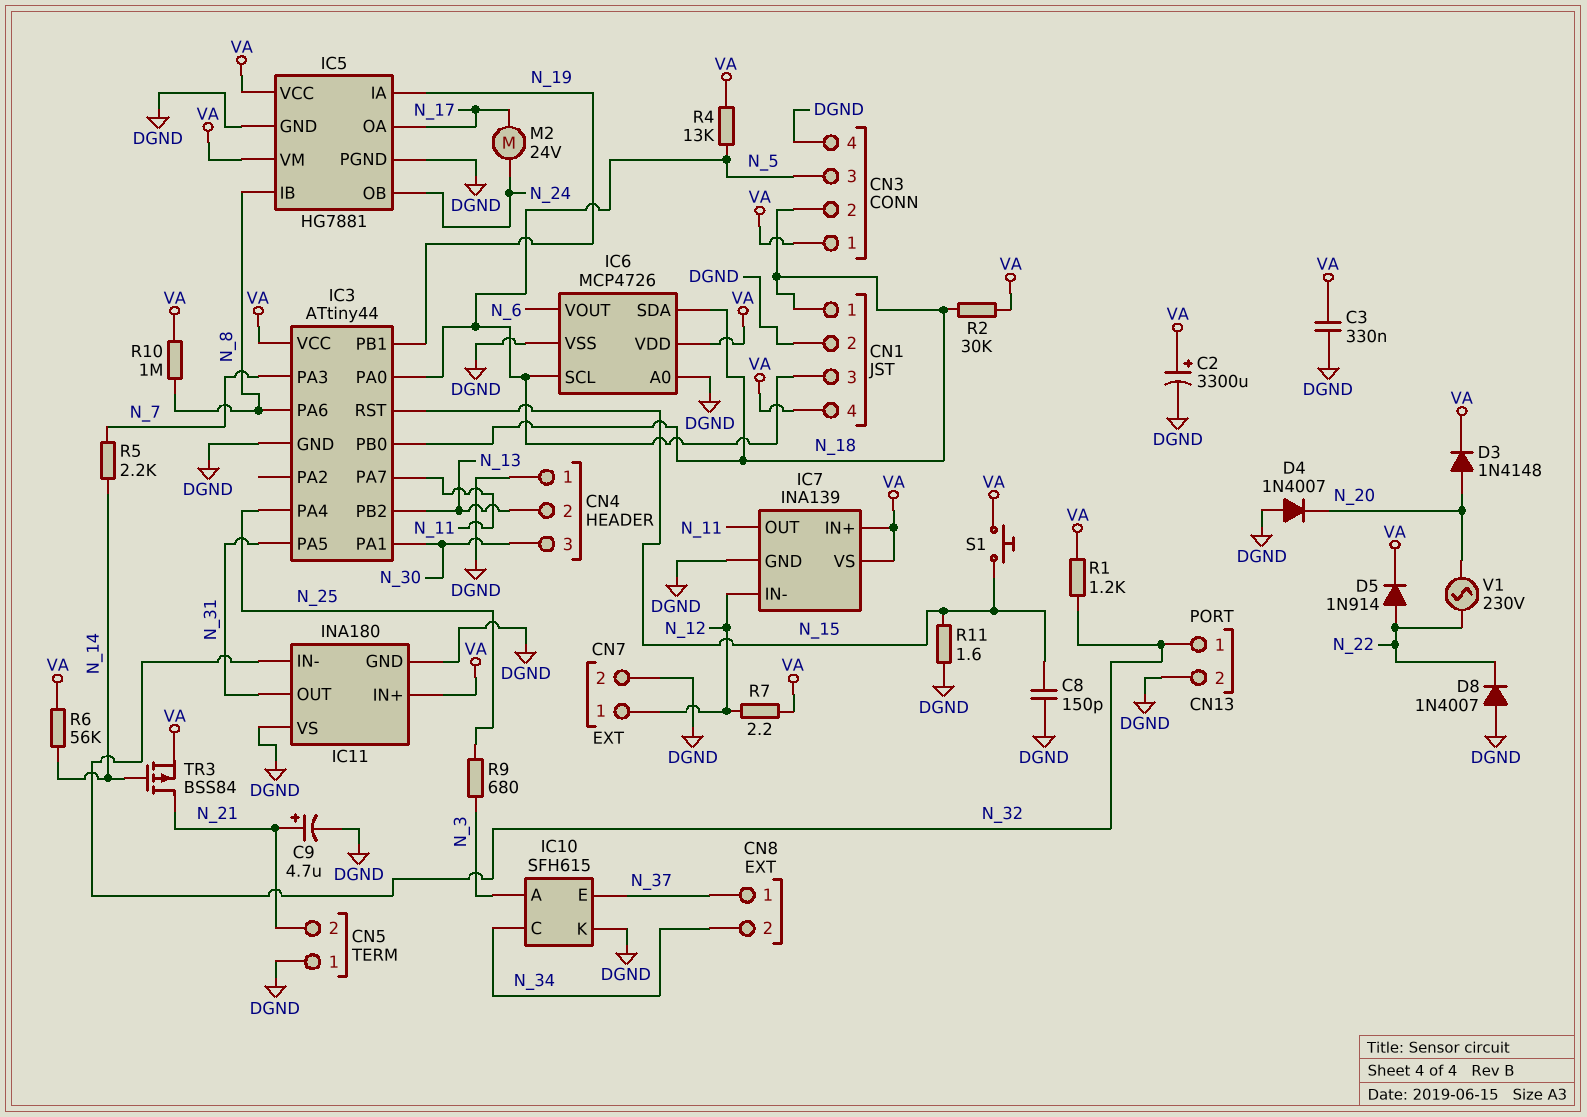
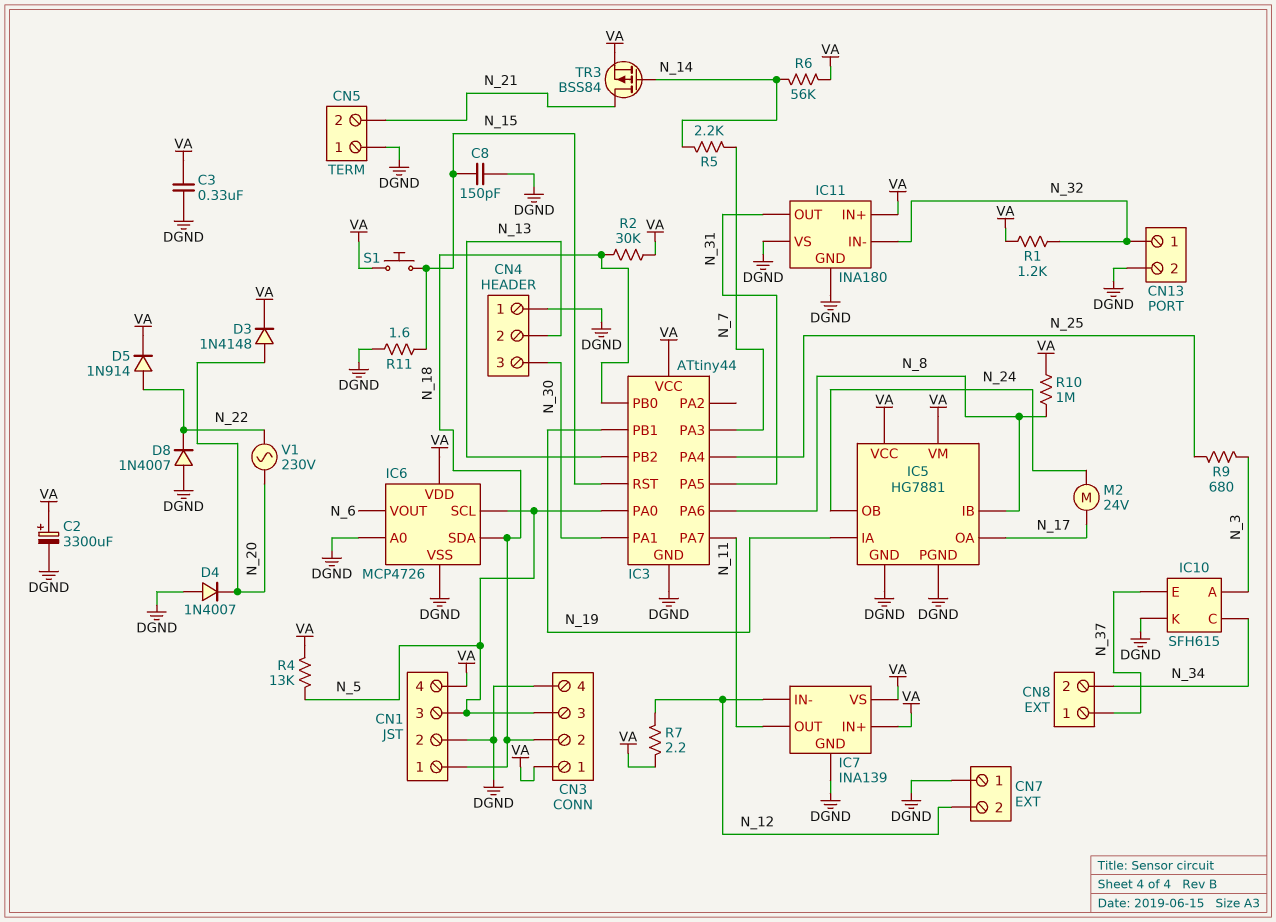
C9: 4.7uF (plus N_21, minus DGND) -> none
CN7 pin 1: N_12 -> DGND
CN7 pin 2: DGND -> N_12

